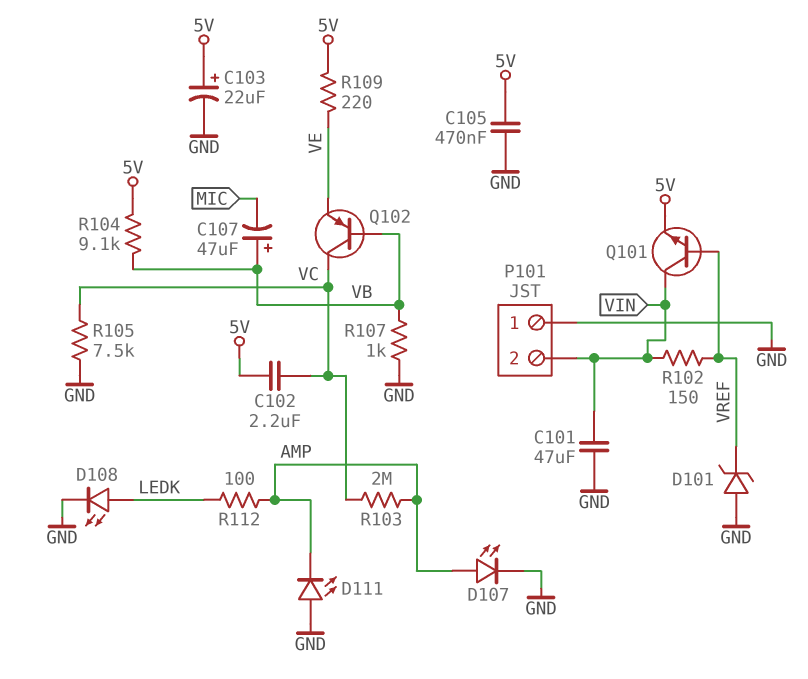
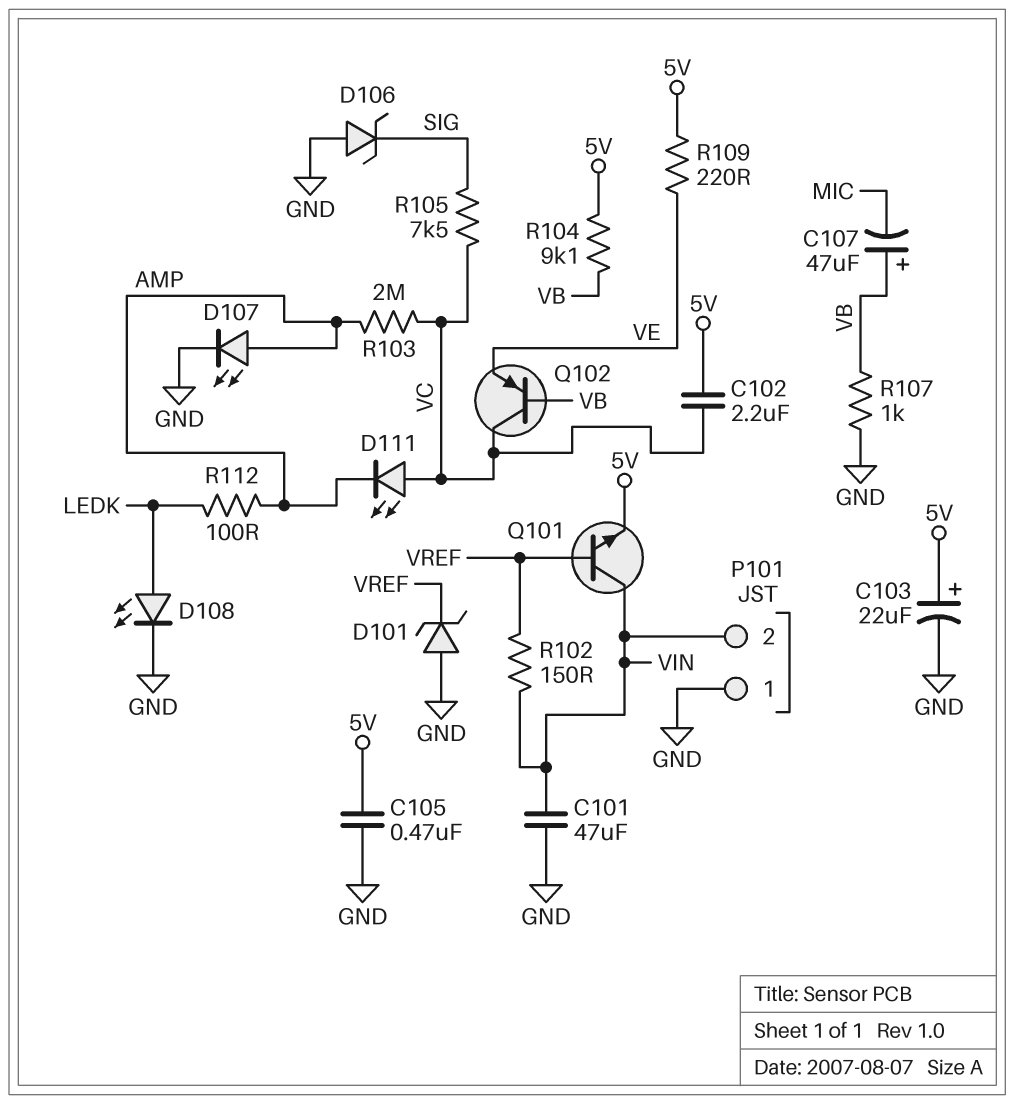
D106: none -> zener (A GND, K SIG)
D111: LED (A GND, K AMP) -> LED (A VC, K AMP)
R105: 7.5k (GND, VC) -> 7.5k (SIG, VC)

